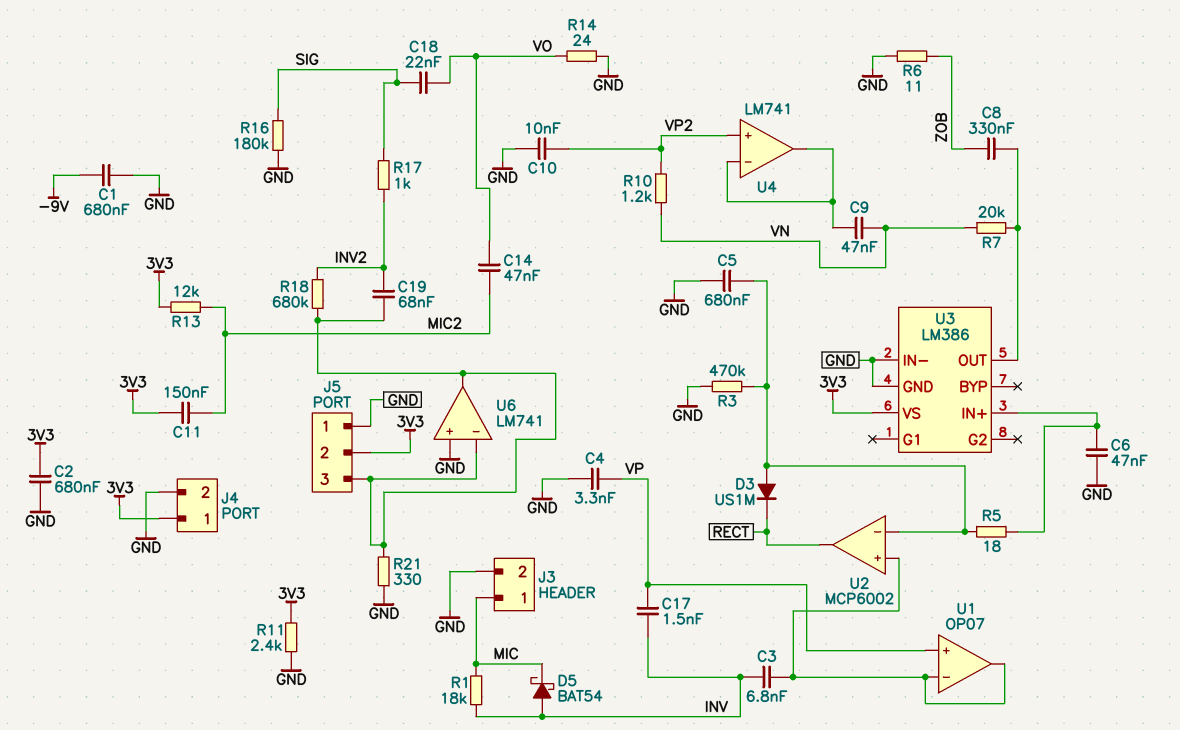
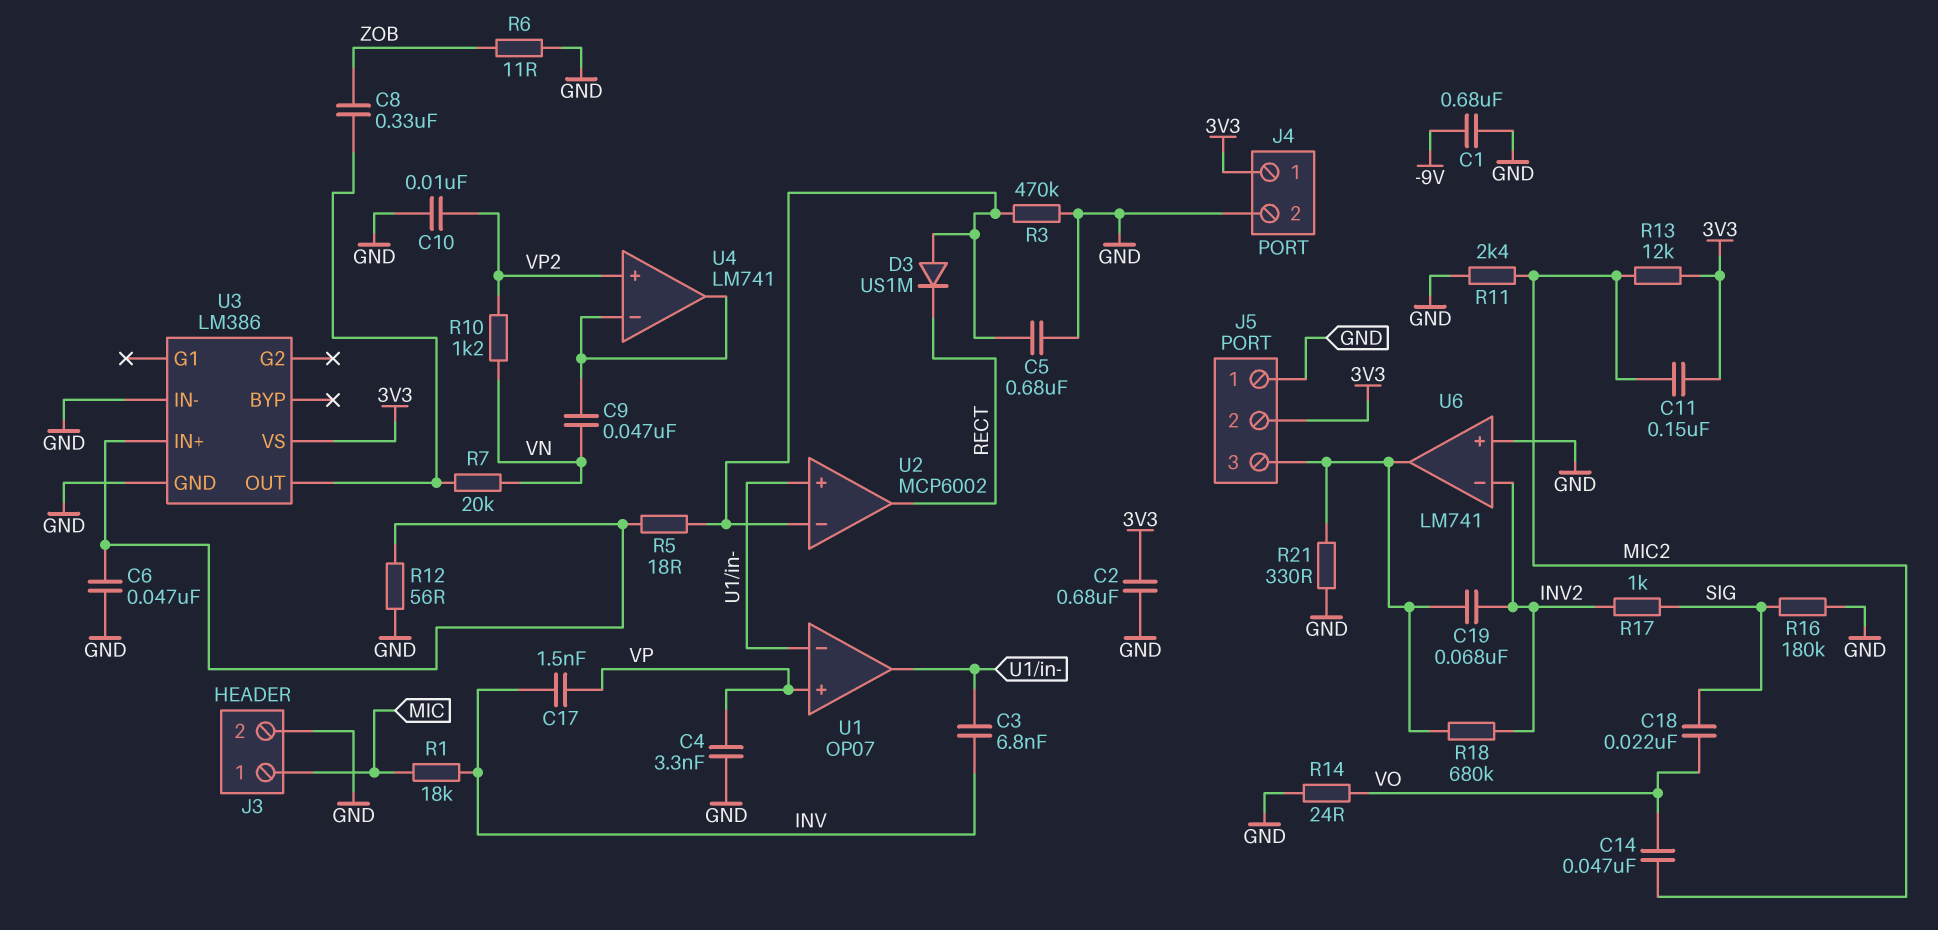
D5: schottky BAT54 (A INV, K MIC) -> none
R11: 2.4k (3V3, GND) -> 2.4k (GND, MIC2)
R12: none -> 56 (GND, U3/IN+)
U6 pin in-: J5/3 -> INV2

